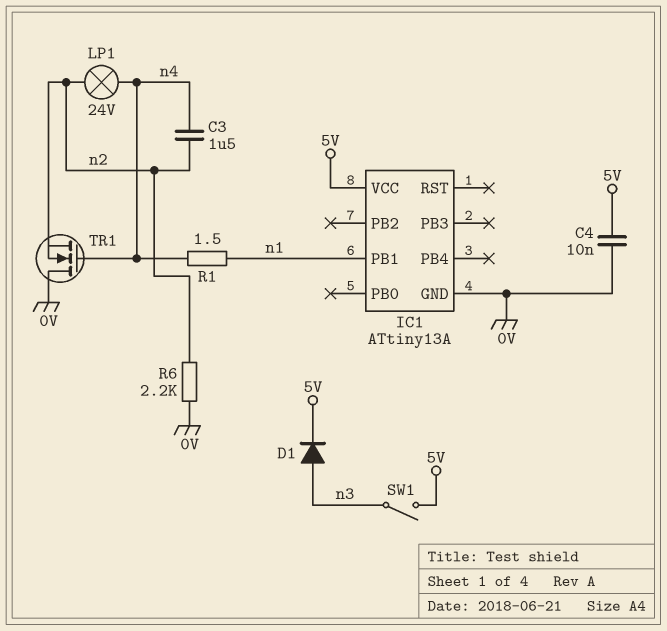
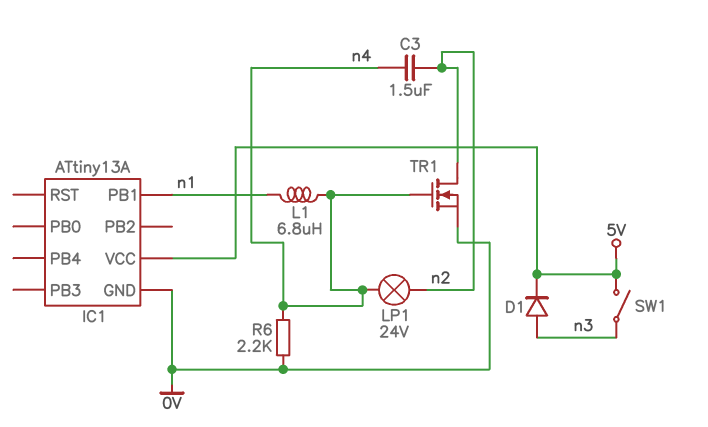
C4: 10nF (0V, 5V) -> none
L1: none -> 6.8uH (n1, n4)
R1: 1.5 (n1, n4) -> none
R6: 2.2k (0V, n2) -> 2.2k (0V, n4)
TR1: NMOS (G n4, D 0V, S n2) -> NMOS (G n4, D n2, S 0V)

